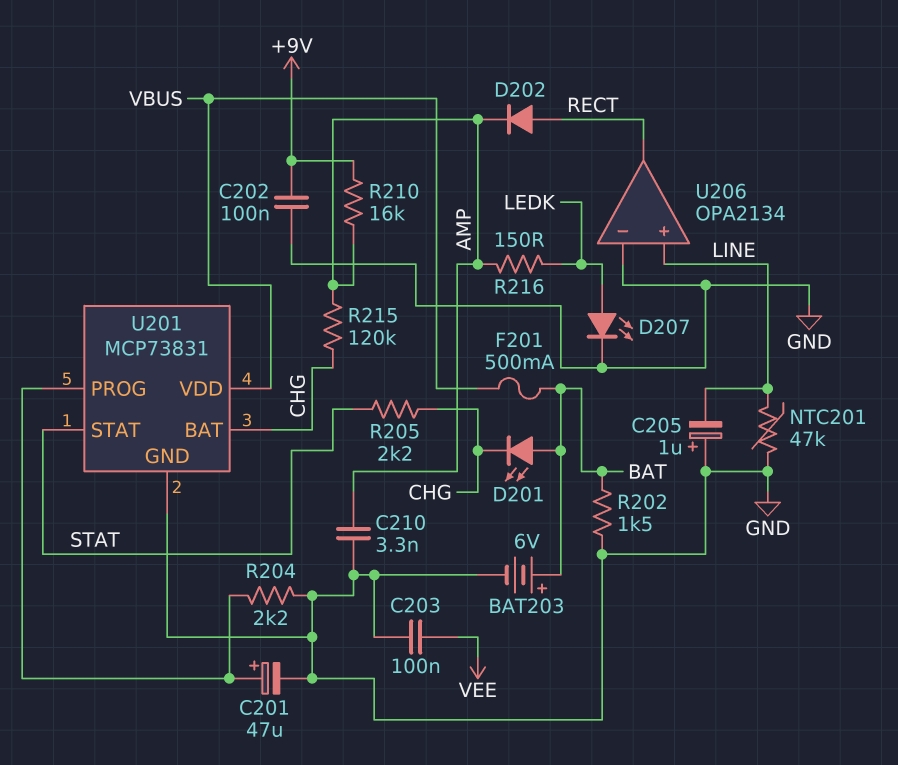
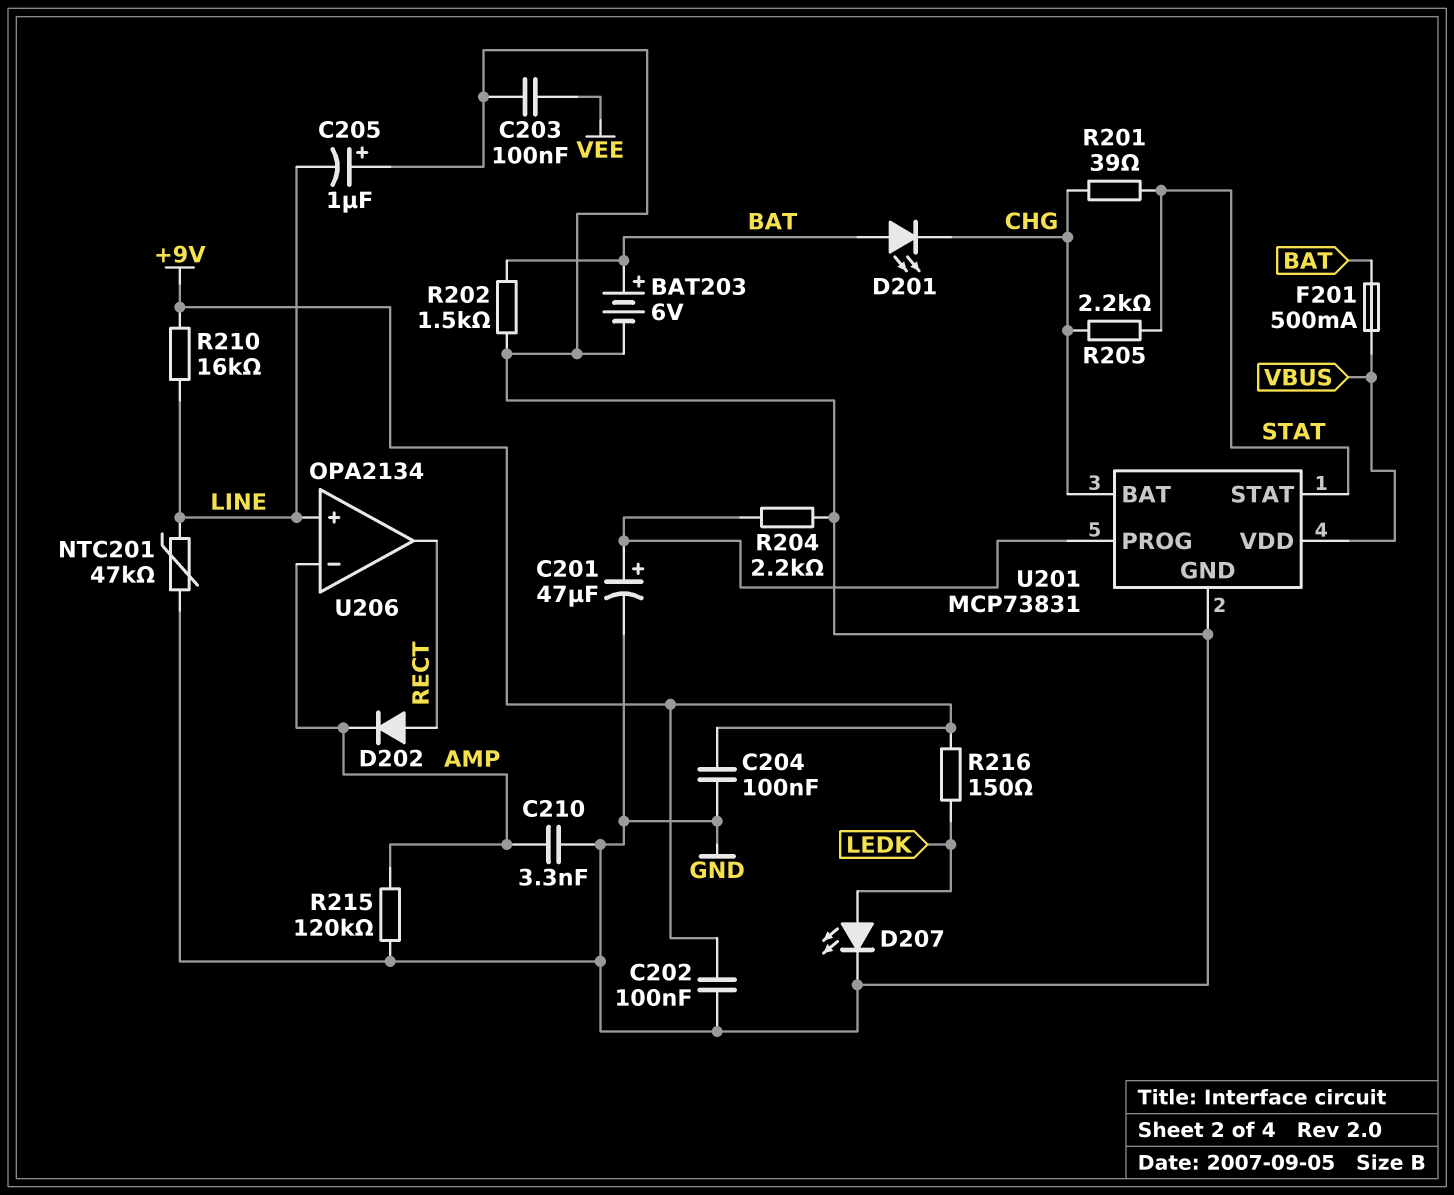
C204: none -> 100nF (+9V, GND)
R201: none -> 39 (CHG, STAT)
R210: 16k (+9V, AMP) -> 16k (+9V, LINE)
R215: 120k (AMP, CHG) -> 120k (AMP, GND)
R216: 150 (AMP, LEDK) -> 150 (+9V, LEDK)
U206 pin in-: GND -> AMP

